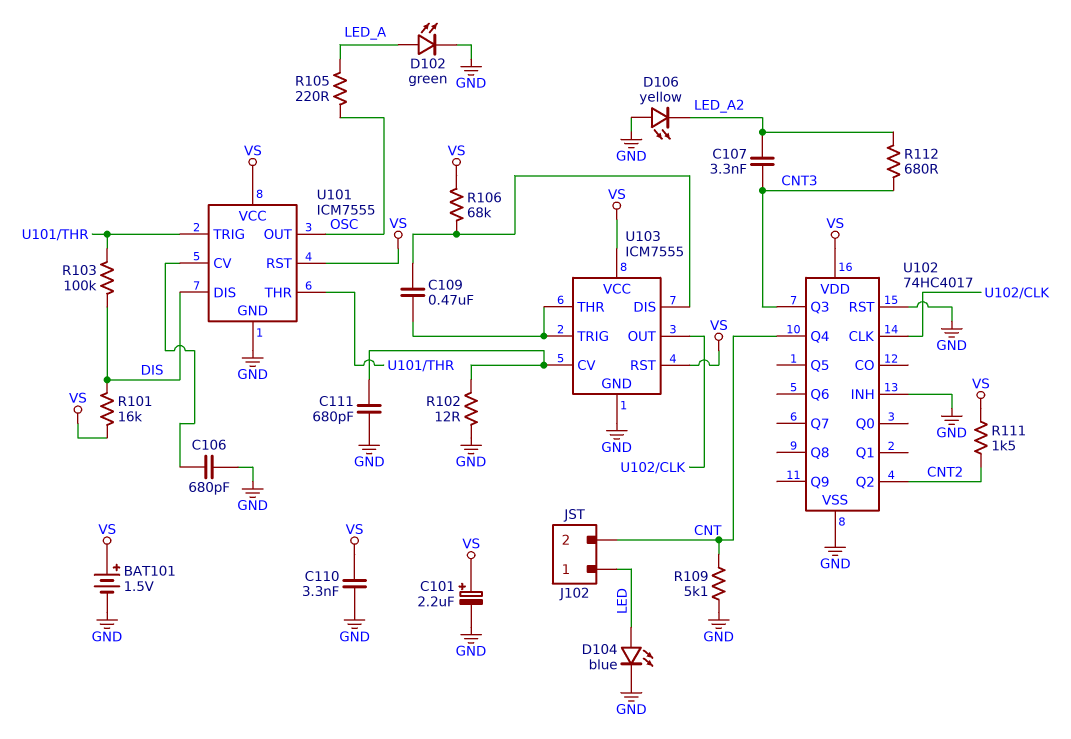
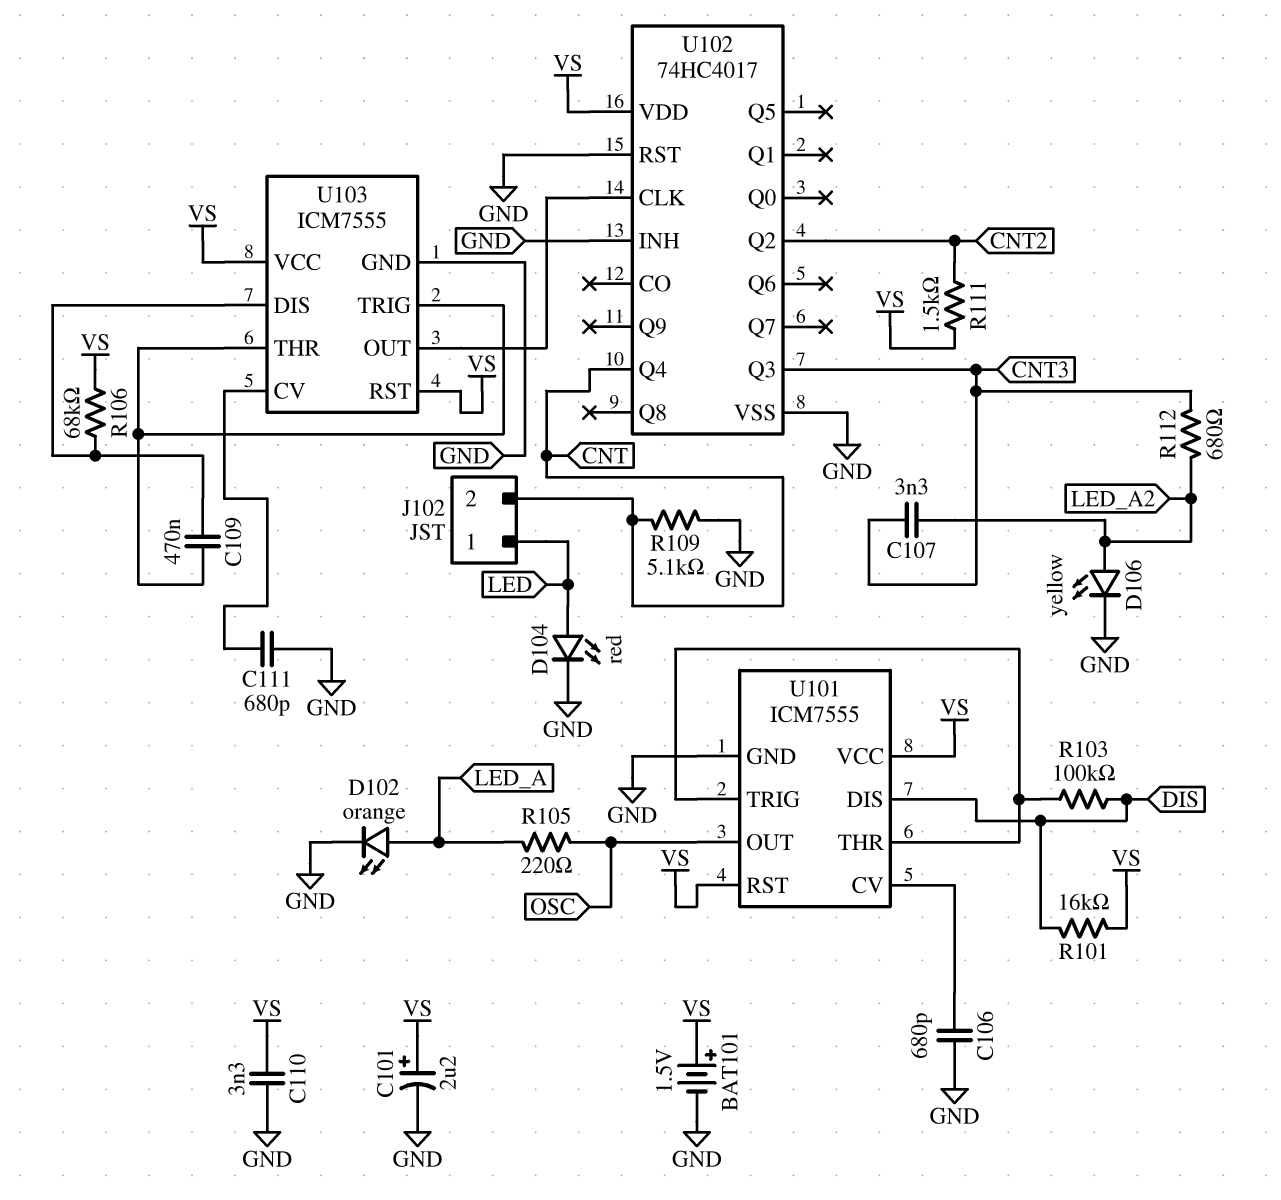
D102: LED green (A LED_A, K GND) -> LED orange (A LED_A, K GND)
D104: LED blue (A LED, K GND) -> LED red (A LED, K GND)
D106: LED yellow (A GND, K LED_A2) -> LED yellow (A LED_A2, K GND)
R102: 12 (GND, U103/CV) -> none

